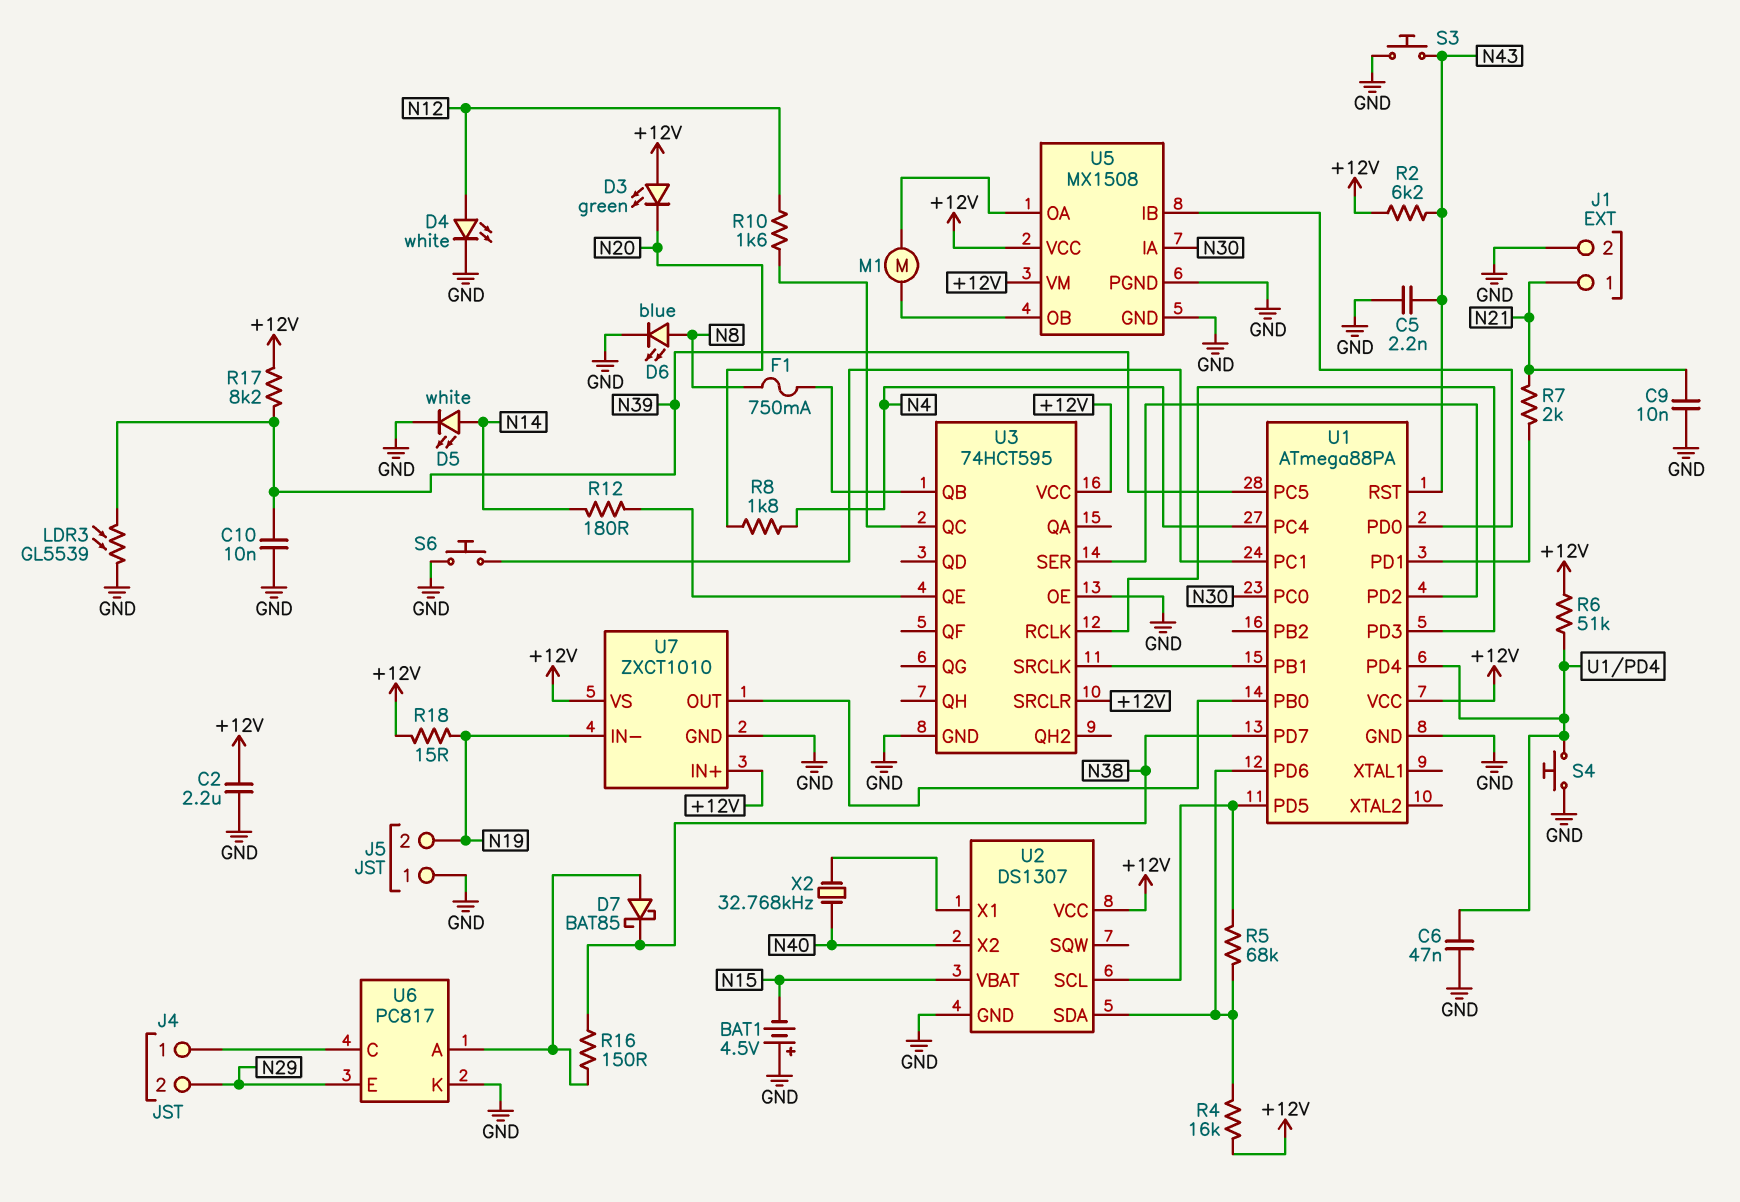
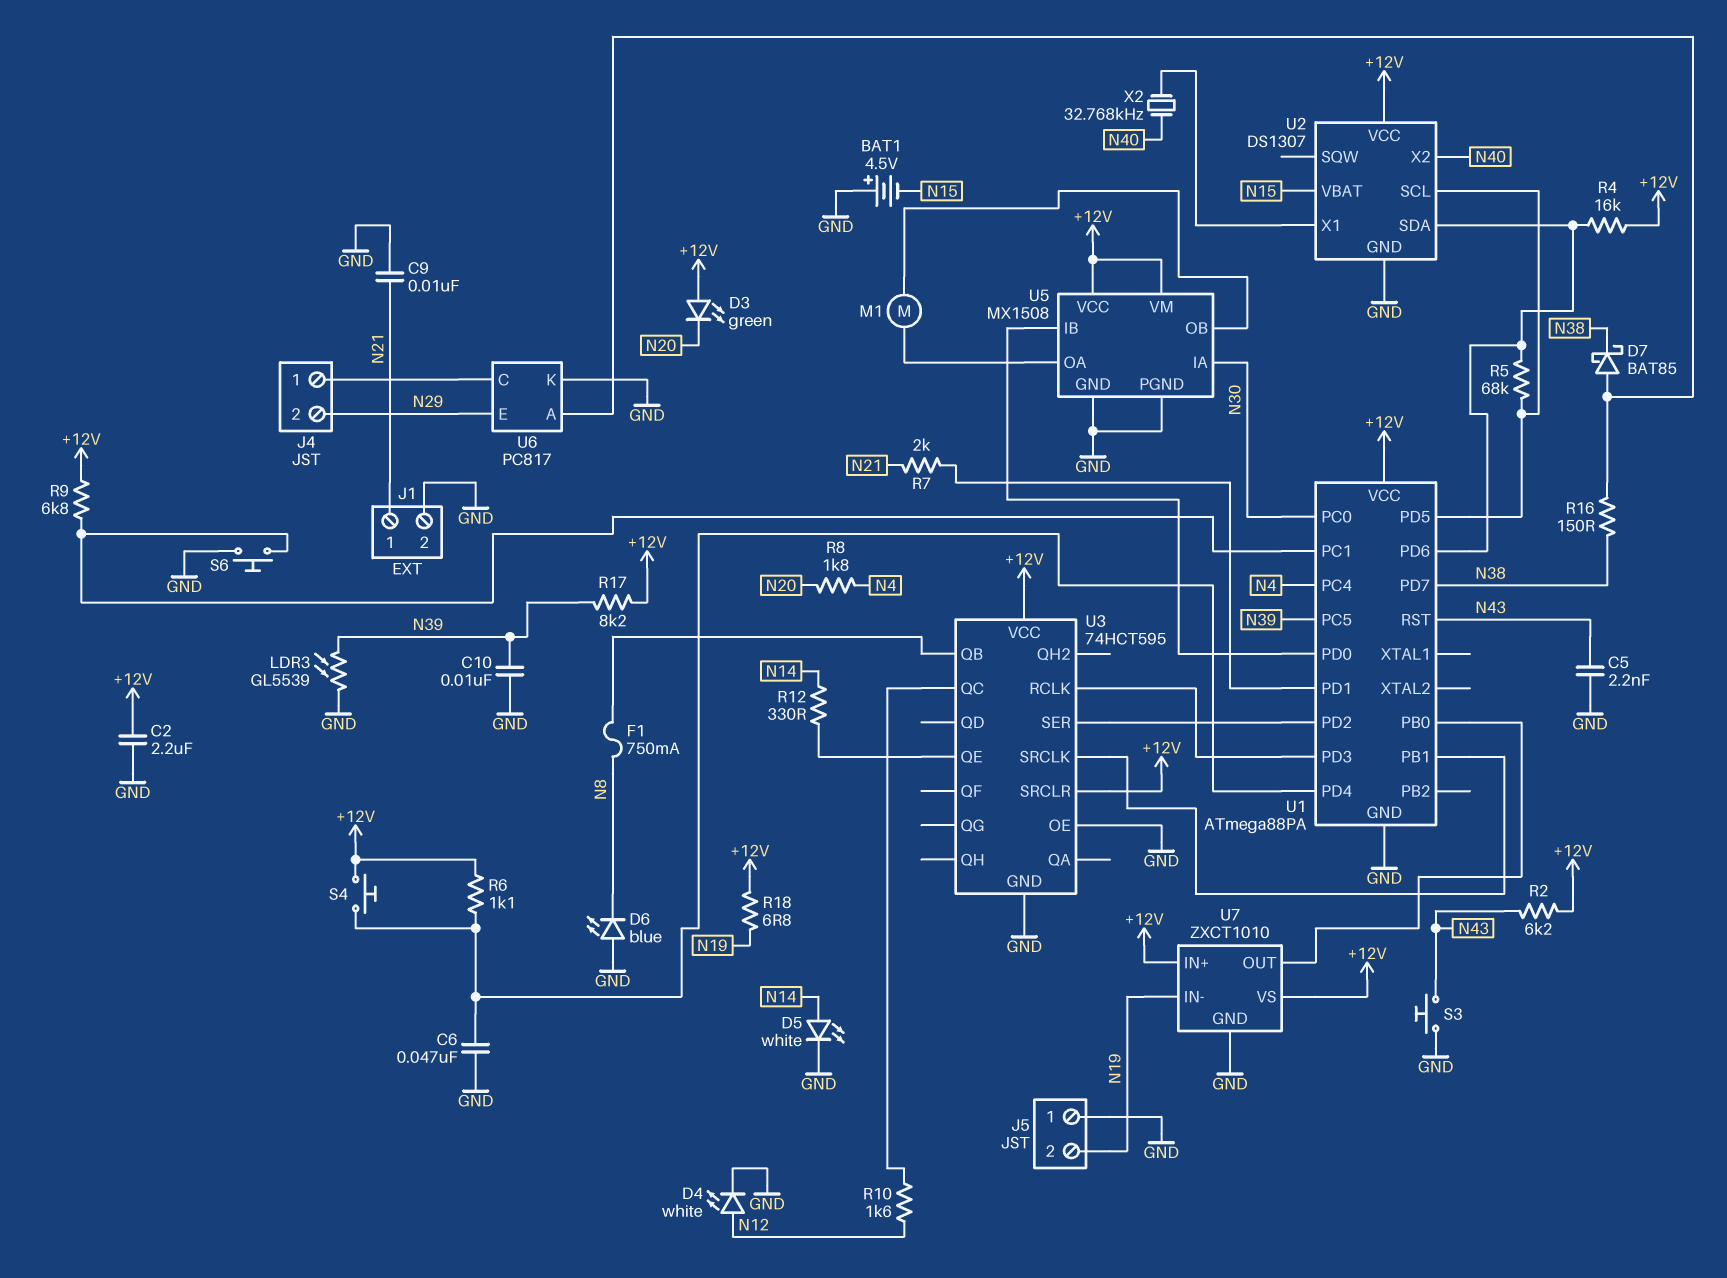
D6: LED blue (A N8, K GND) -> LED blue (A GND, K N8)
R6: 51k (+12V, U1/PD4) -> 1.1k (+12V, U1/PD4)
R9: none -> 6.8k (+12V, U1/PC1)
R12: 180 (N14, U3/QE) -> 330 (N14, U3/QE)
R18: 15 (+12V, N19) -> 6.8 (+12V, N19)
S4: button (GND, U1/PD4) -> button (+12V, U1/PD4)

